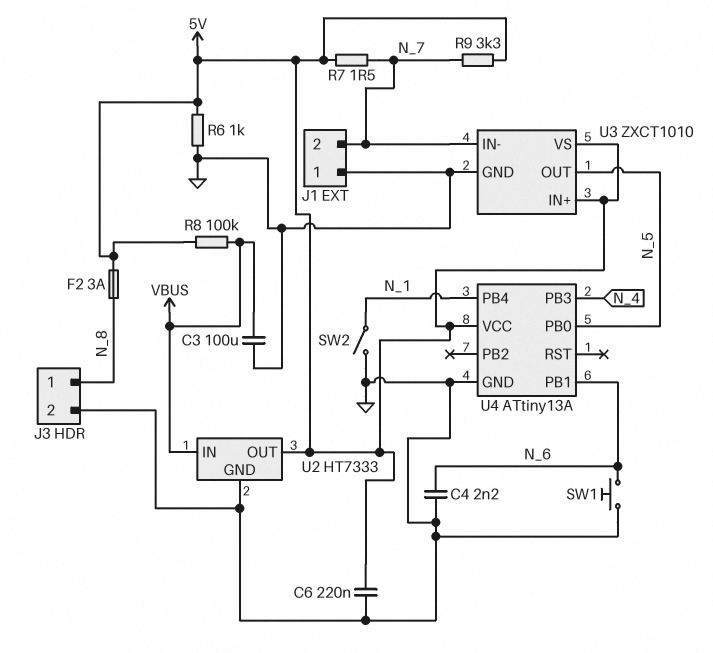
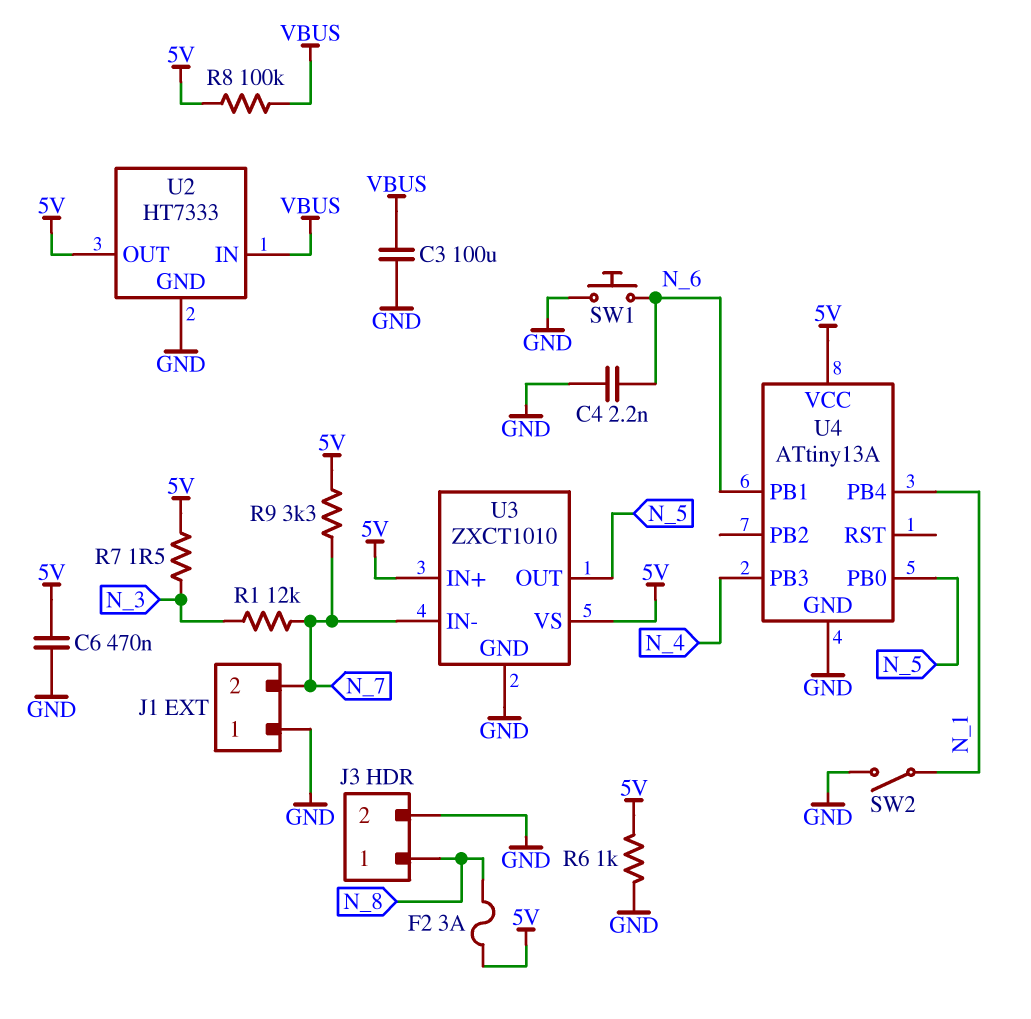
C6: 220nF (5V, GND) -> 470nF (5V, GND)
R1: none -> 12k (N_3, N_7)
R7: 1.5 (5V, N_7) -> 1.5 (5V, N_3)

